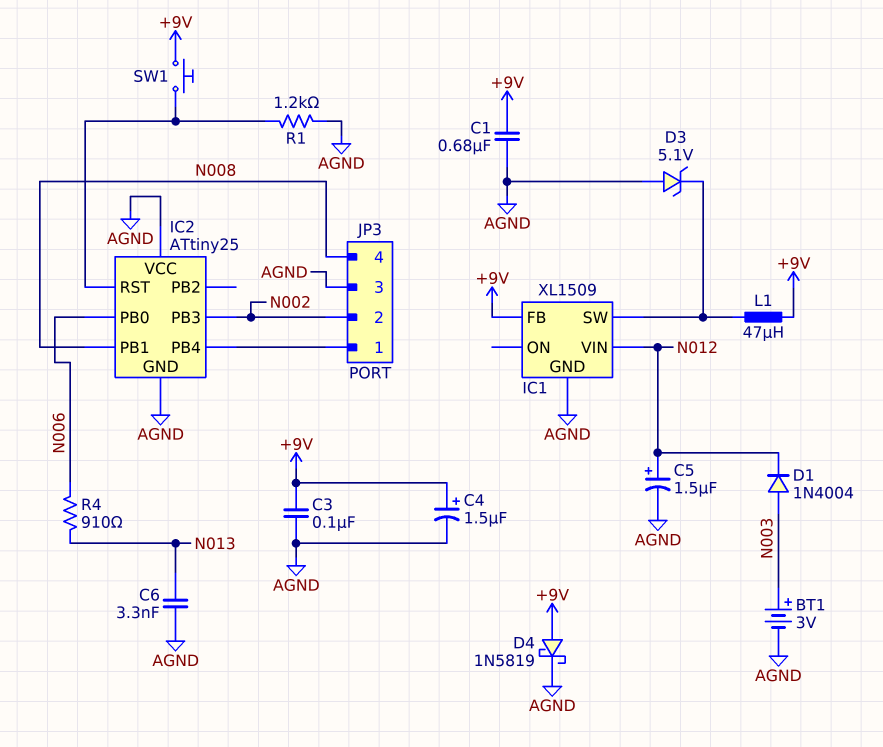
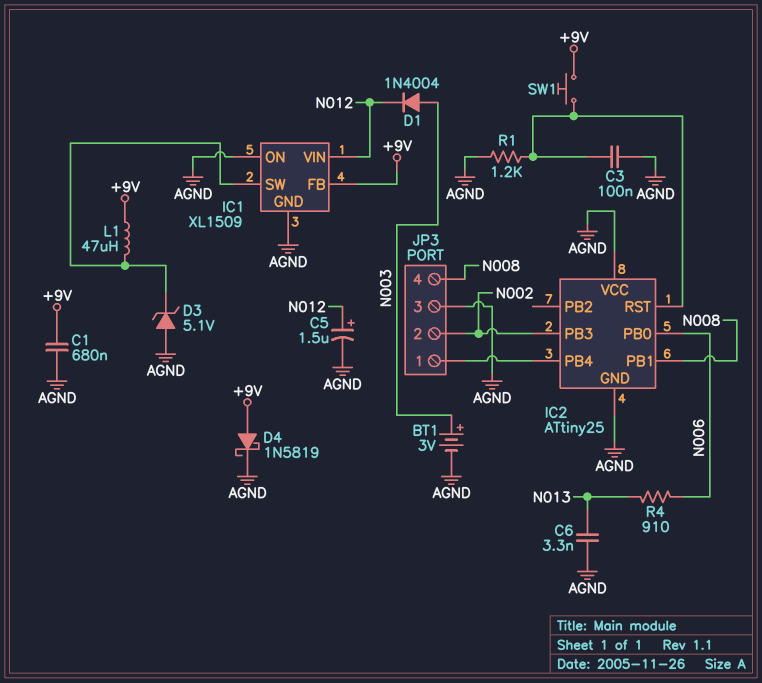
C3: 100nF (+9V, AGND) -> 100nF (AGND, IC2/RST)
C4: 1.5uF (plus +9V, minus AGND) -> none
IC1 pin ON: none -> AGND

